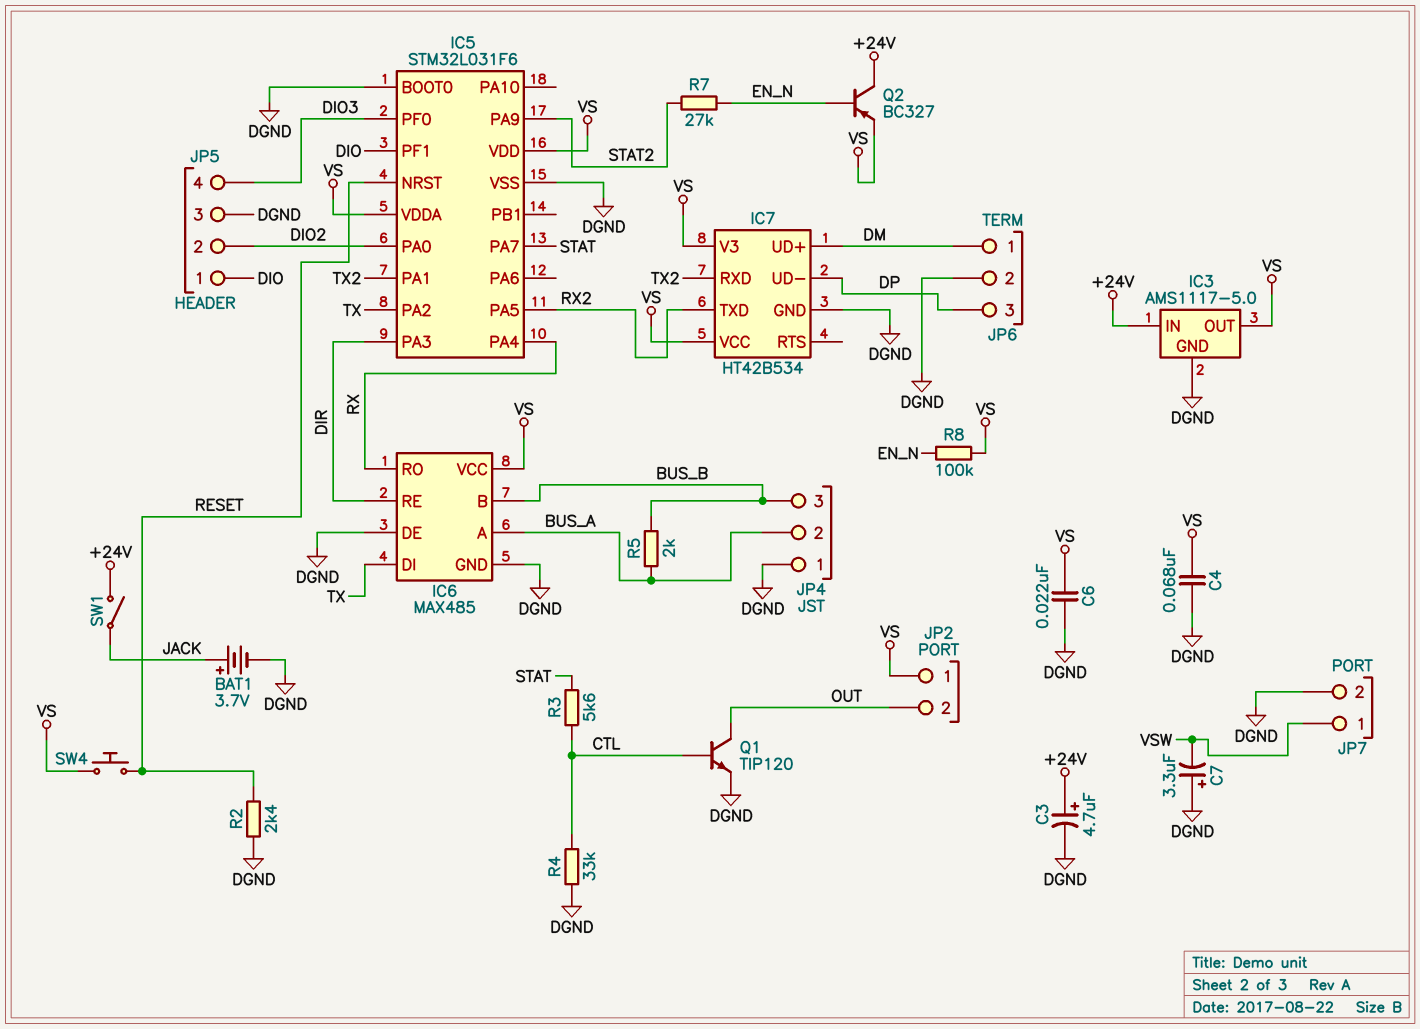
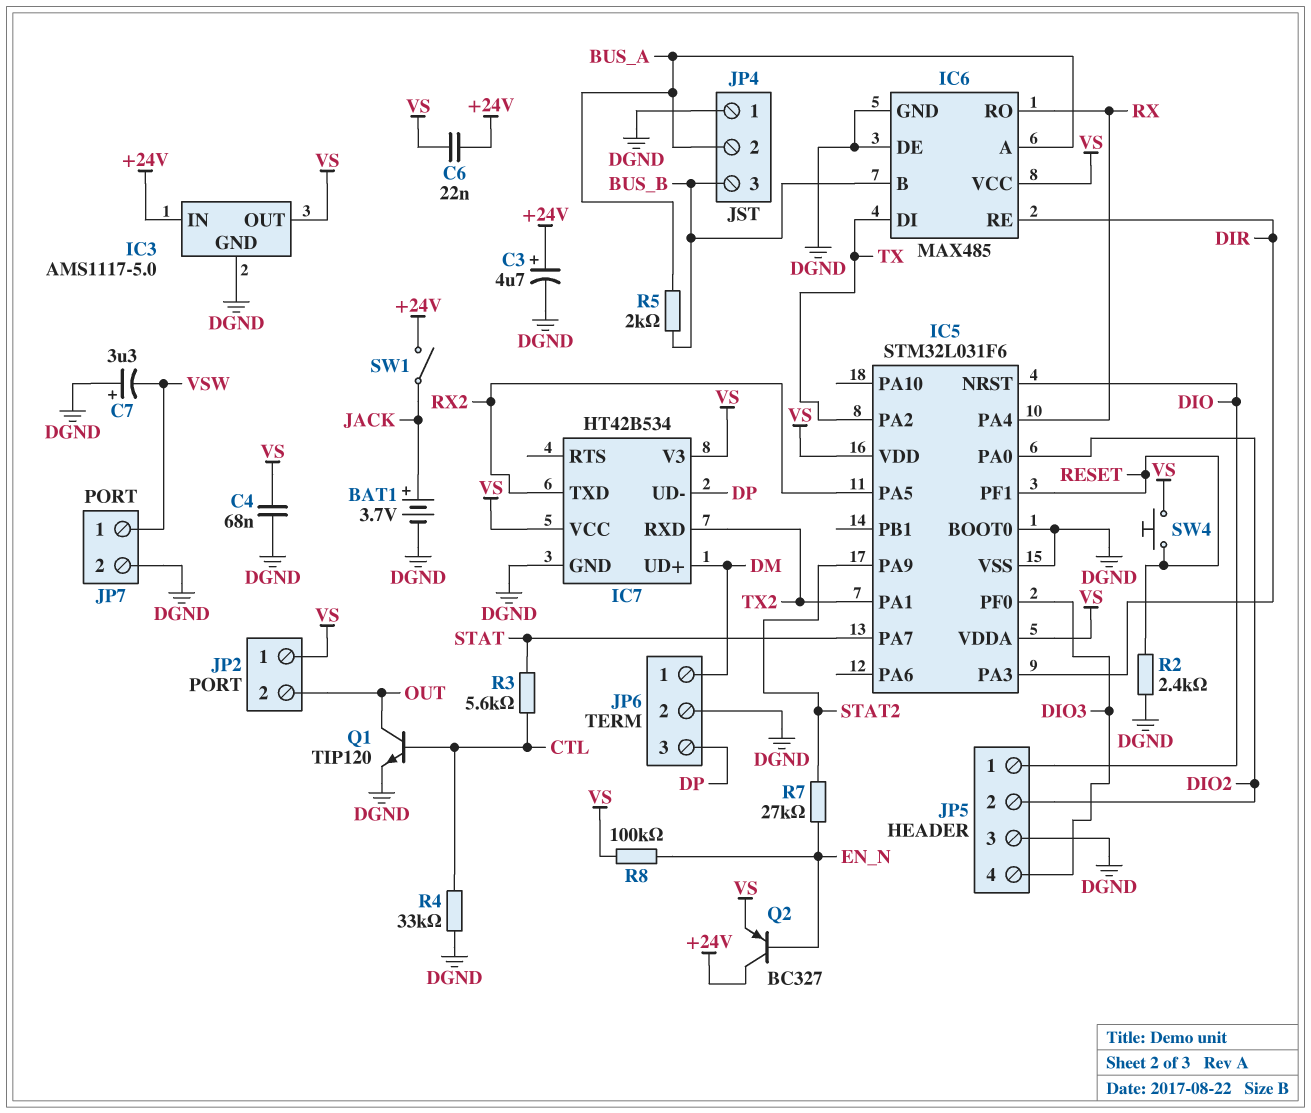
C6: 22nF (DGND, VS) -> 22nF (+24V, VS)
IC5 pin NRST: RESET -> DIO
IC5 pin PF1: DIO -> RESET

